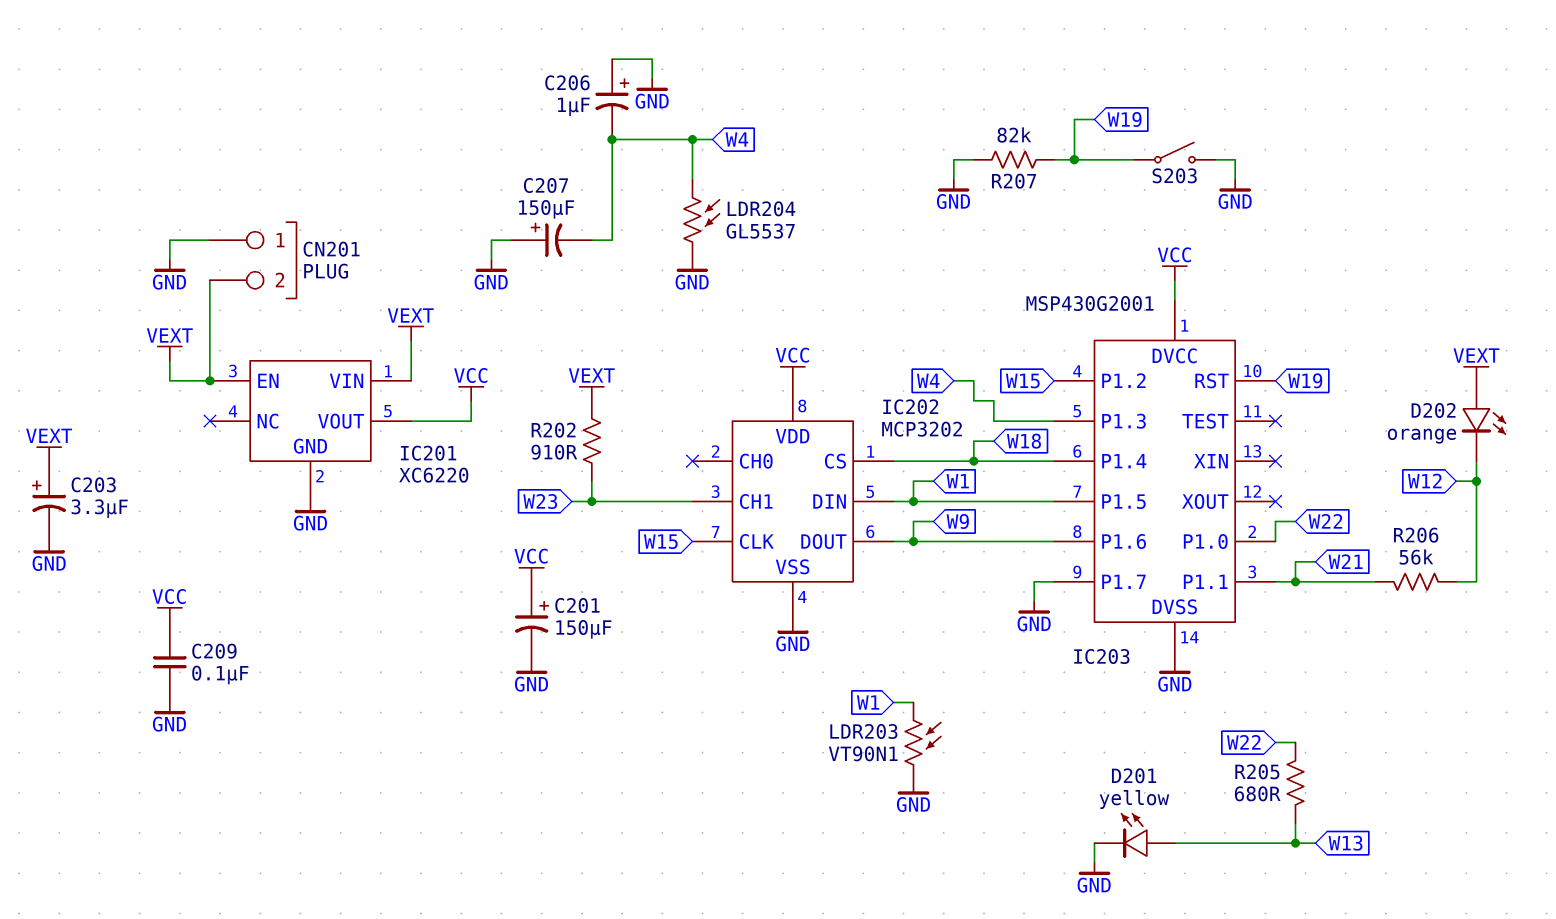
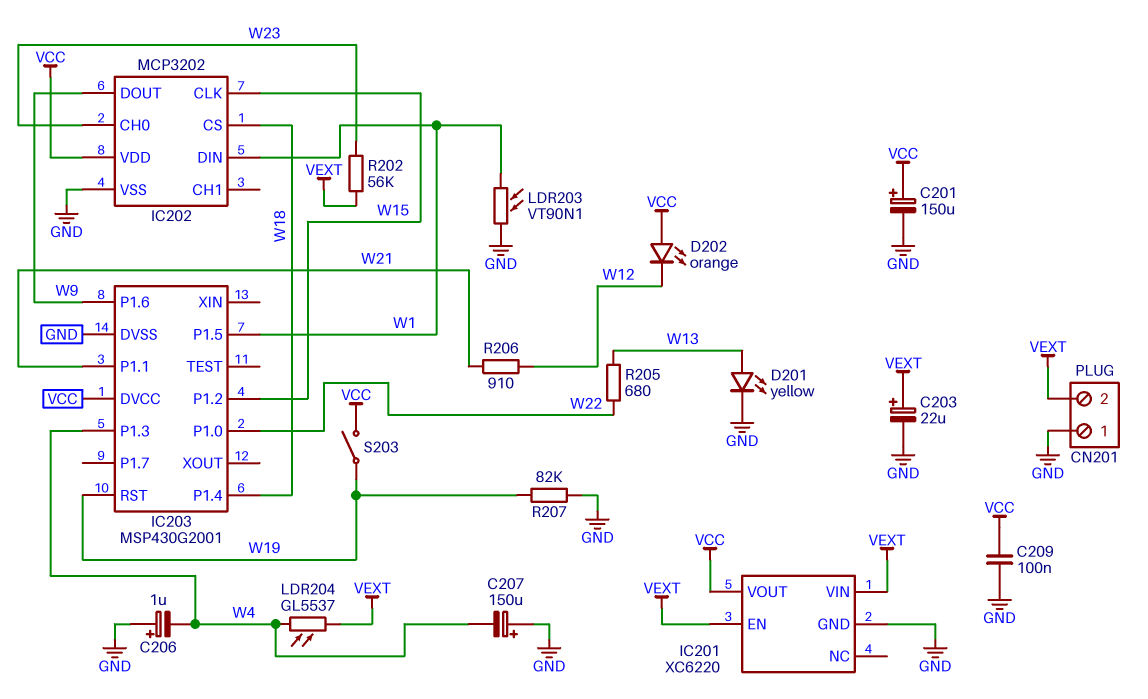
C203: 3.3uF (plus VEXT, minus GND) -> 22uF (plus VEXT, minus GND)
D202: LED orange (A VEXT, K W12) -> LED orange (A VCC, K W12)
IC202 pin CH0: none -> W23
IC202 pin CH1: W23 -> none
IC203 pin P1.7: GND -> none
LDR204: GL5537 (GND, W4) -> GL5537 (VEXT, W4)
R202: 910 (VEXT, W23) -> 56k (VEXT, W23)
R206: 56k (W12, W21) -> 910 (W12, W21)
S203: switch (GND, W19) -> switch (VCC, W19)

